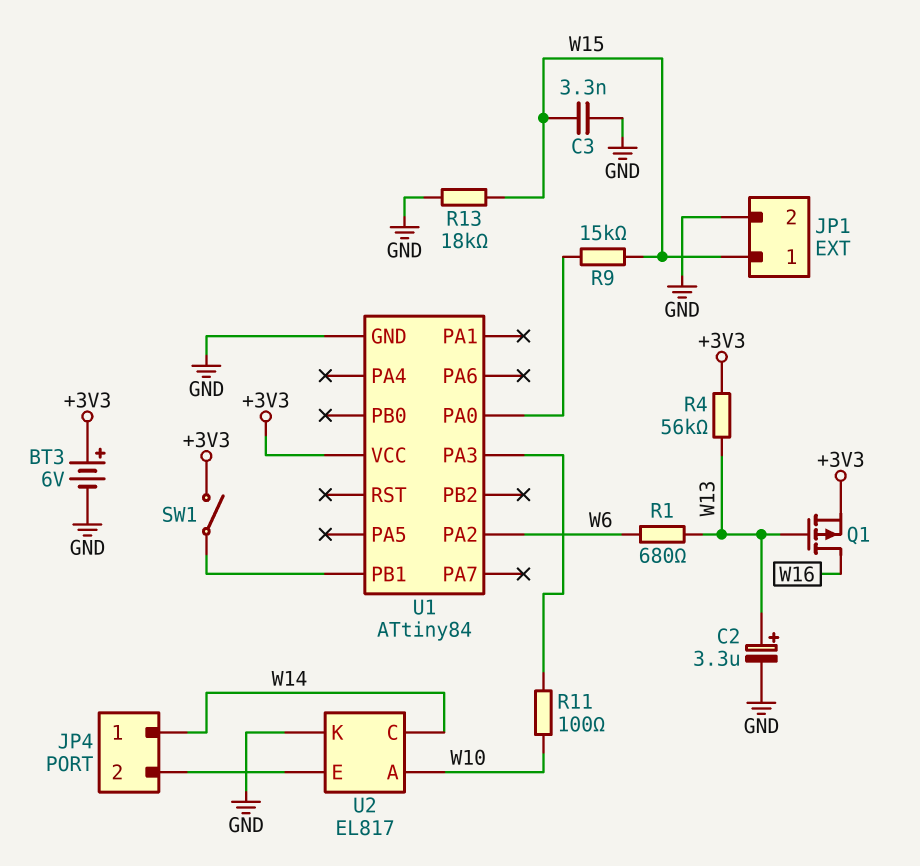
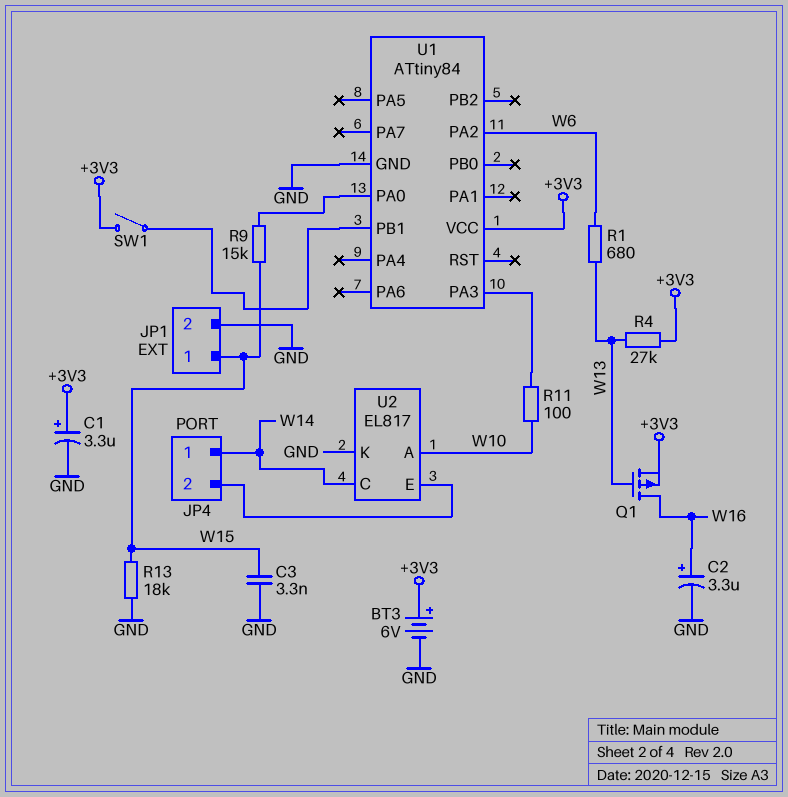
C1: none -> 3.3uF (plus +3V3, minus GND)
C2: 3.3uF (plus W13, minus GND) -> 3.3uF (plus W16, minus GND)
R4: 56k (+3V3, W13) -> 27k (+3V3, W13)

